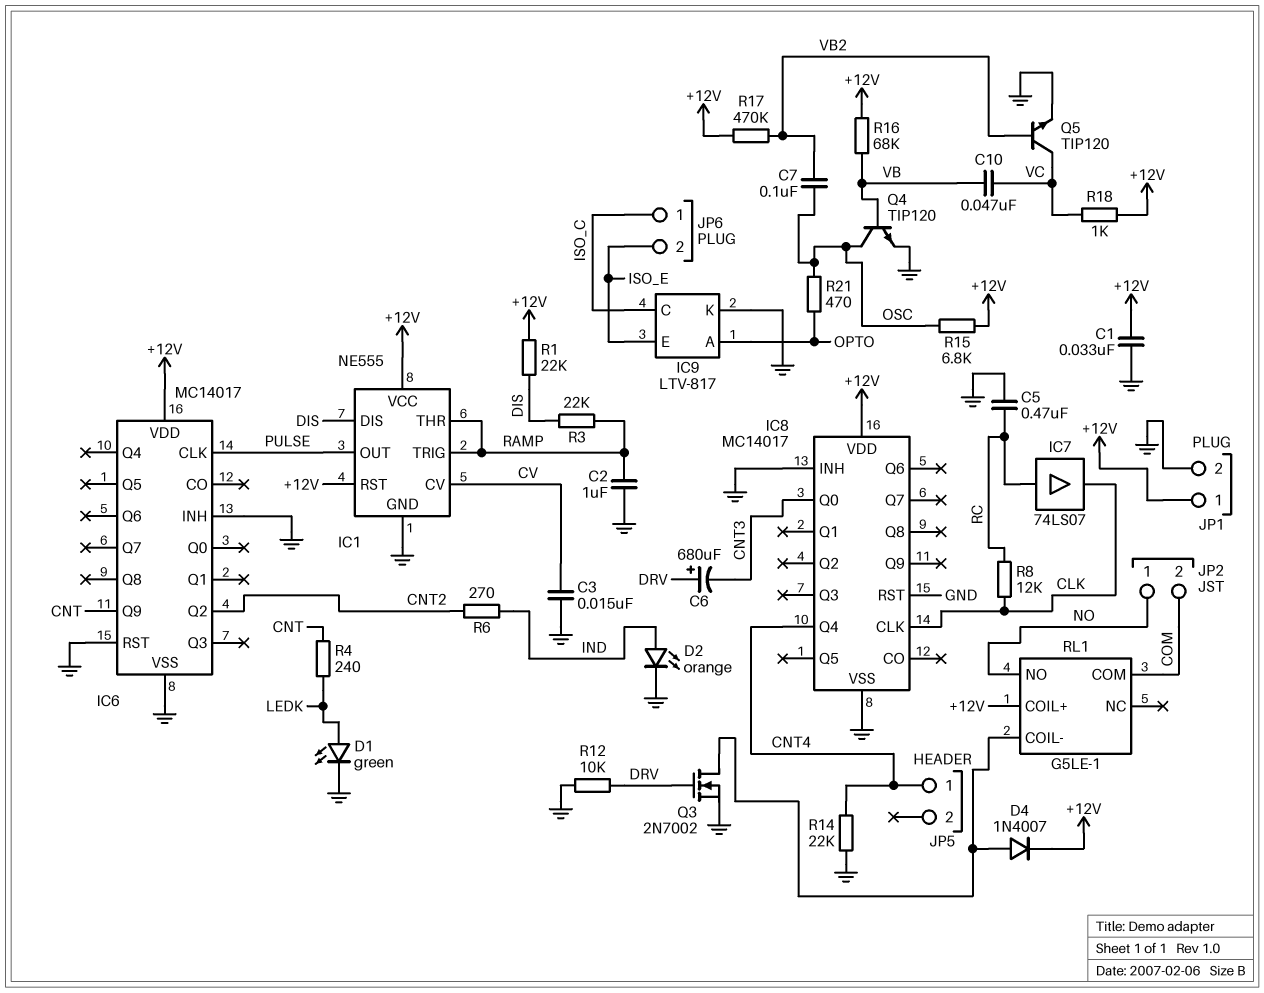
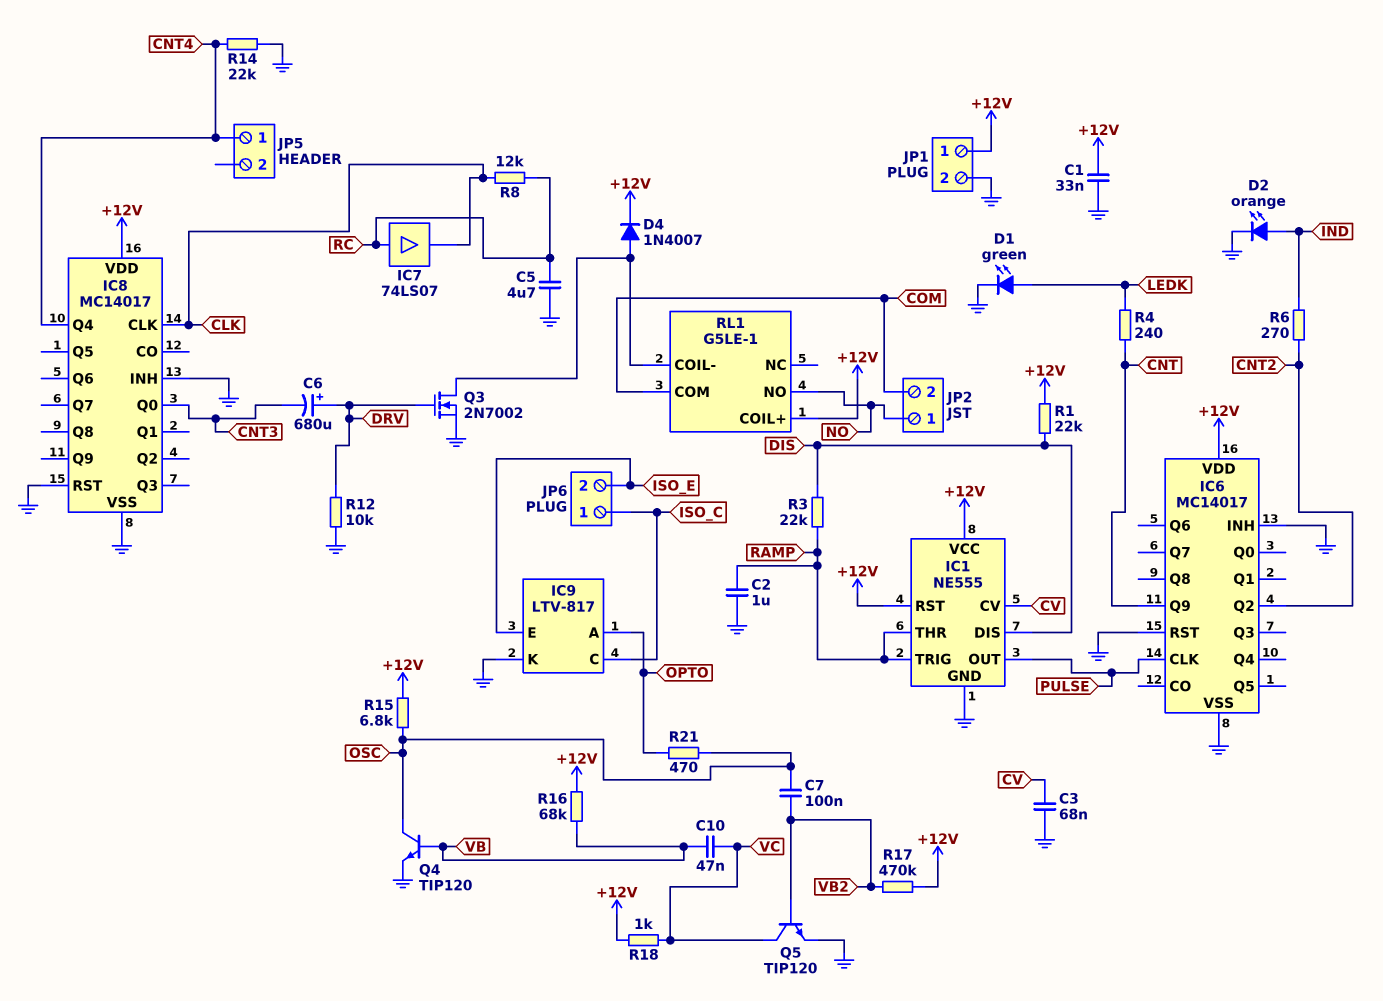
C3: 15nF (CV, GND) -> 68nF (CV, GND)
C5: 470nF (GND, RC) -> 4.7uF (GND, RC)

